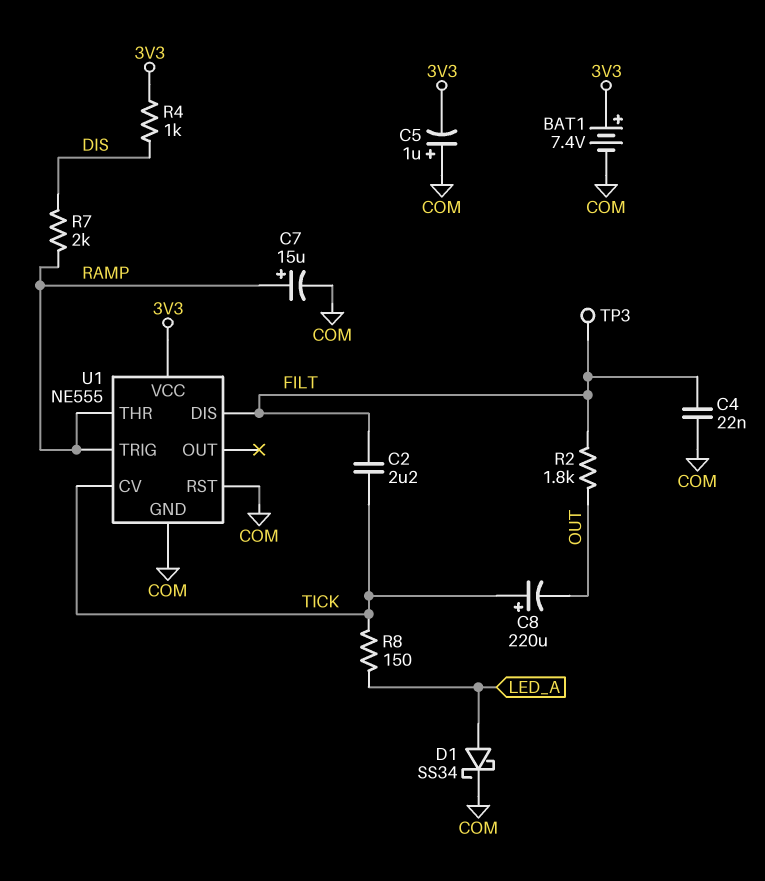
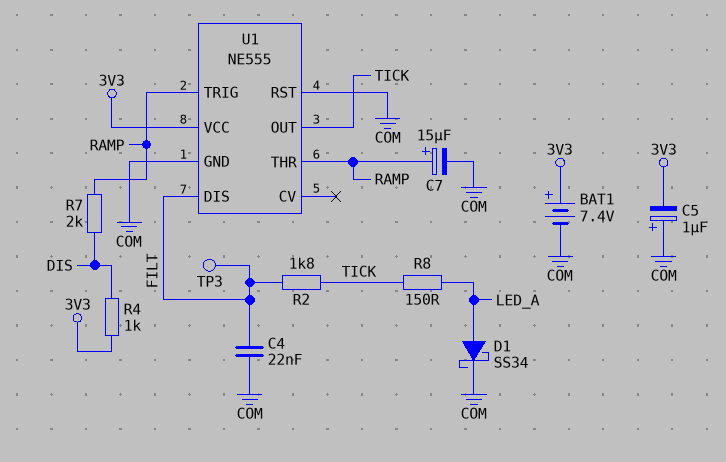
C2: 2.2uF (FILT, TICK) -> none
C8: 220uF (plus TICK, minus OUT) -> none
R2: 1.8k (FILT, OUT) -> 1.8k (FILT, TICK)
U1 pin CV: TICK -> none
U1 pin OUT: none -> TICK

